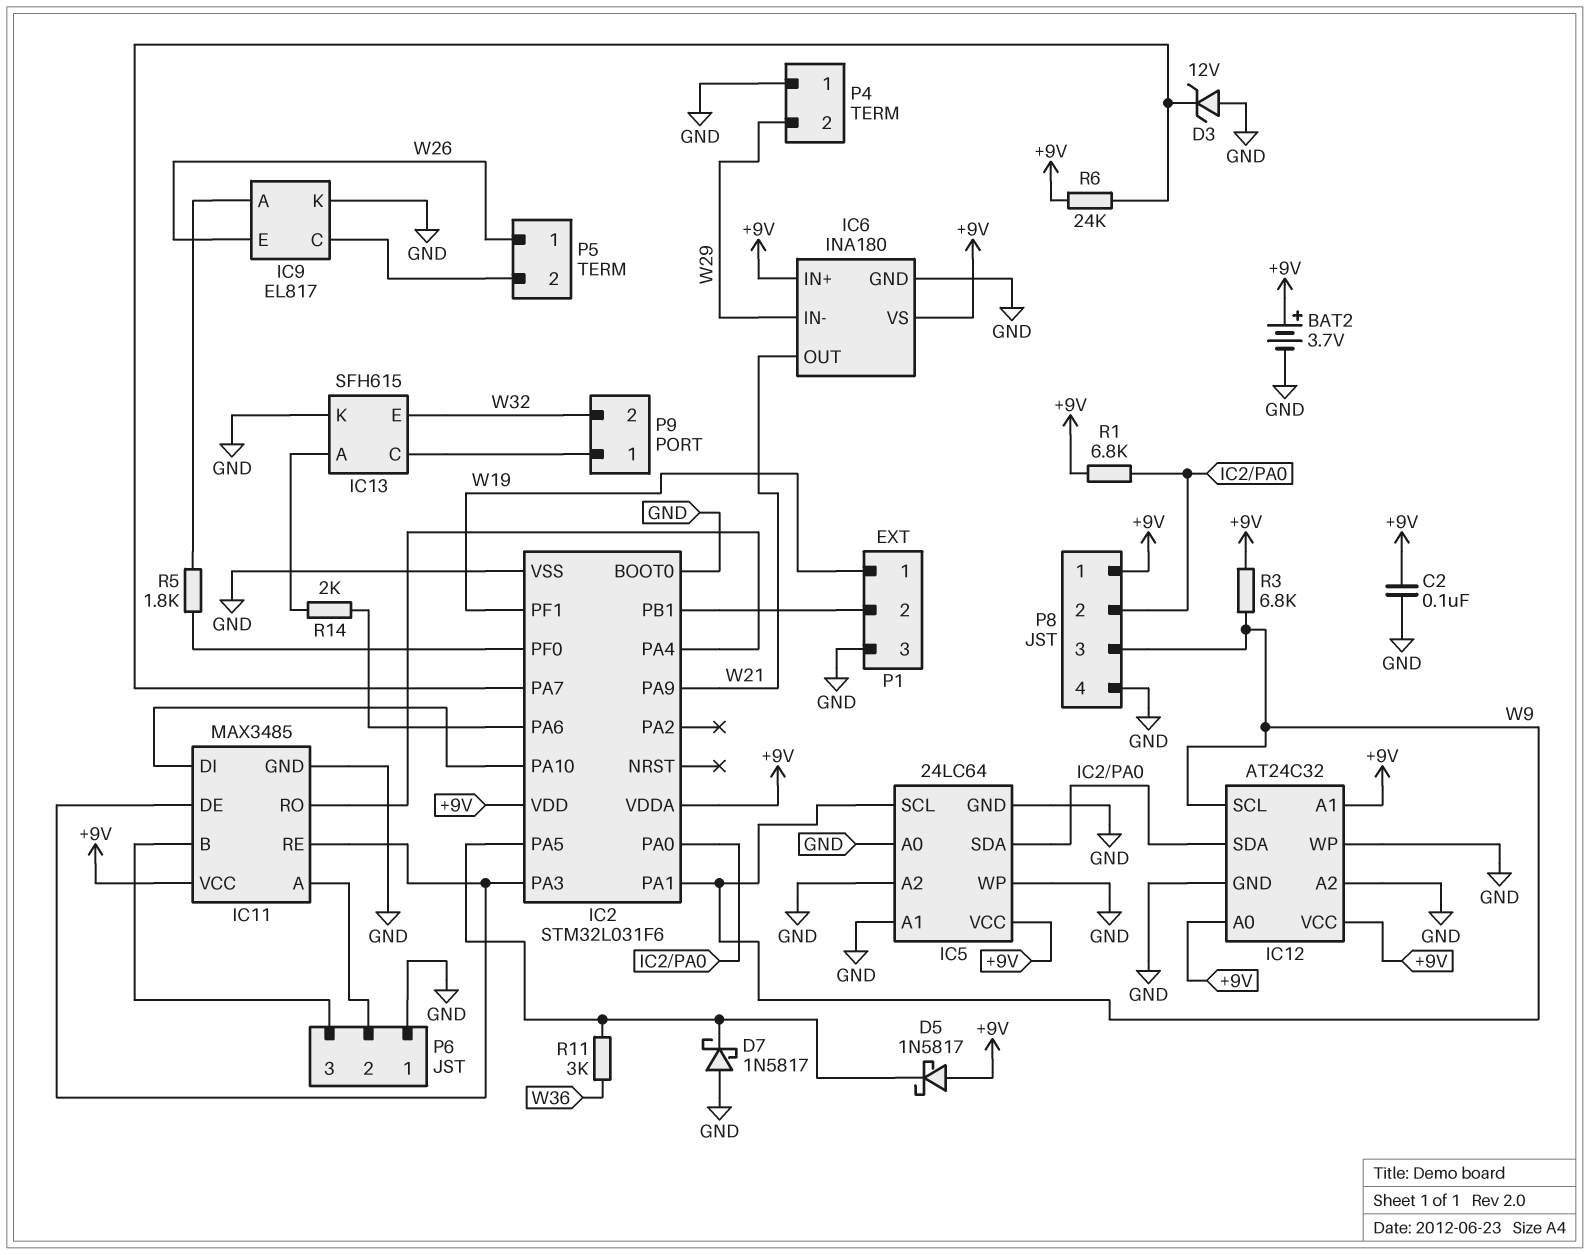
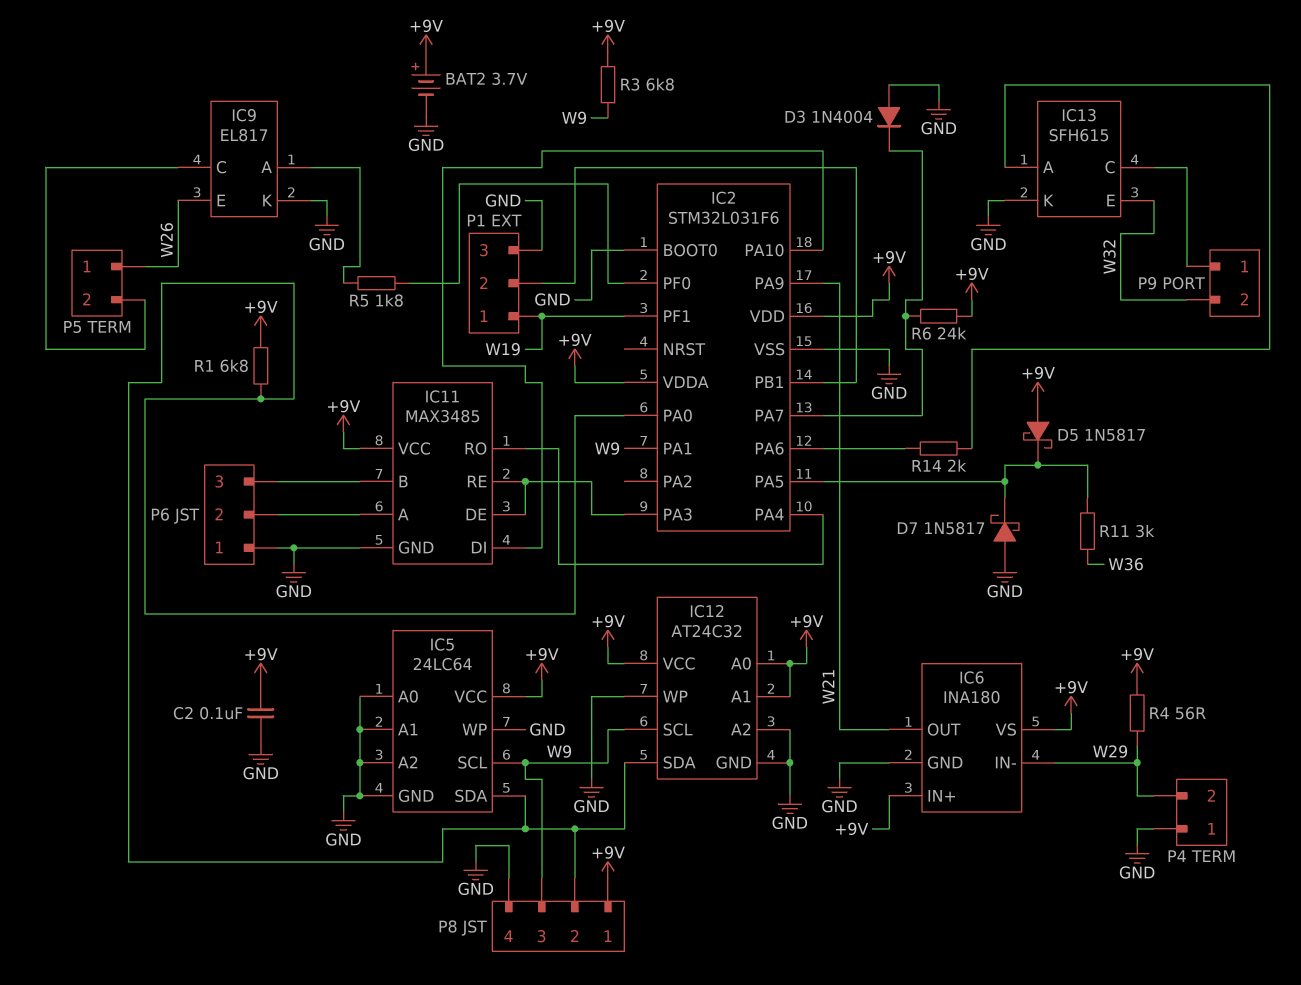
D3: zener 12V (A GND, K IC2/PA7) -> diode 1N4004 (A GND, K IC2/PA7)
R4: none -> 56 (+9V, W29)

